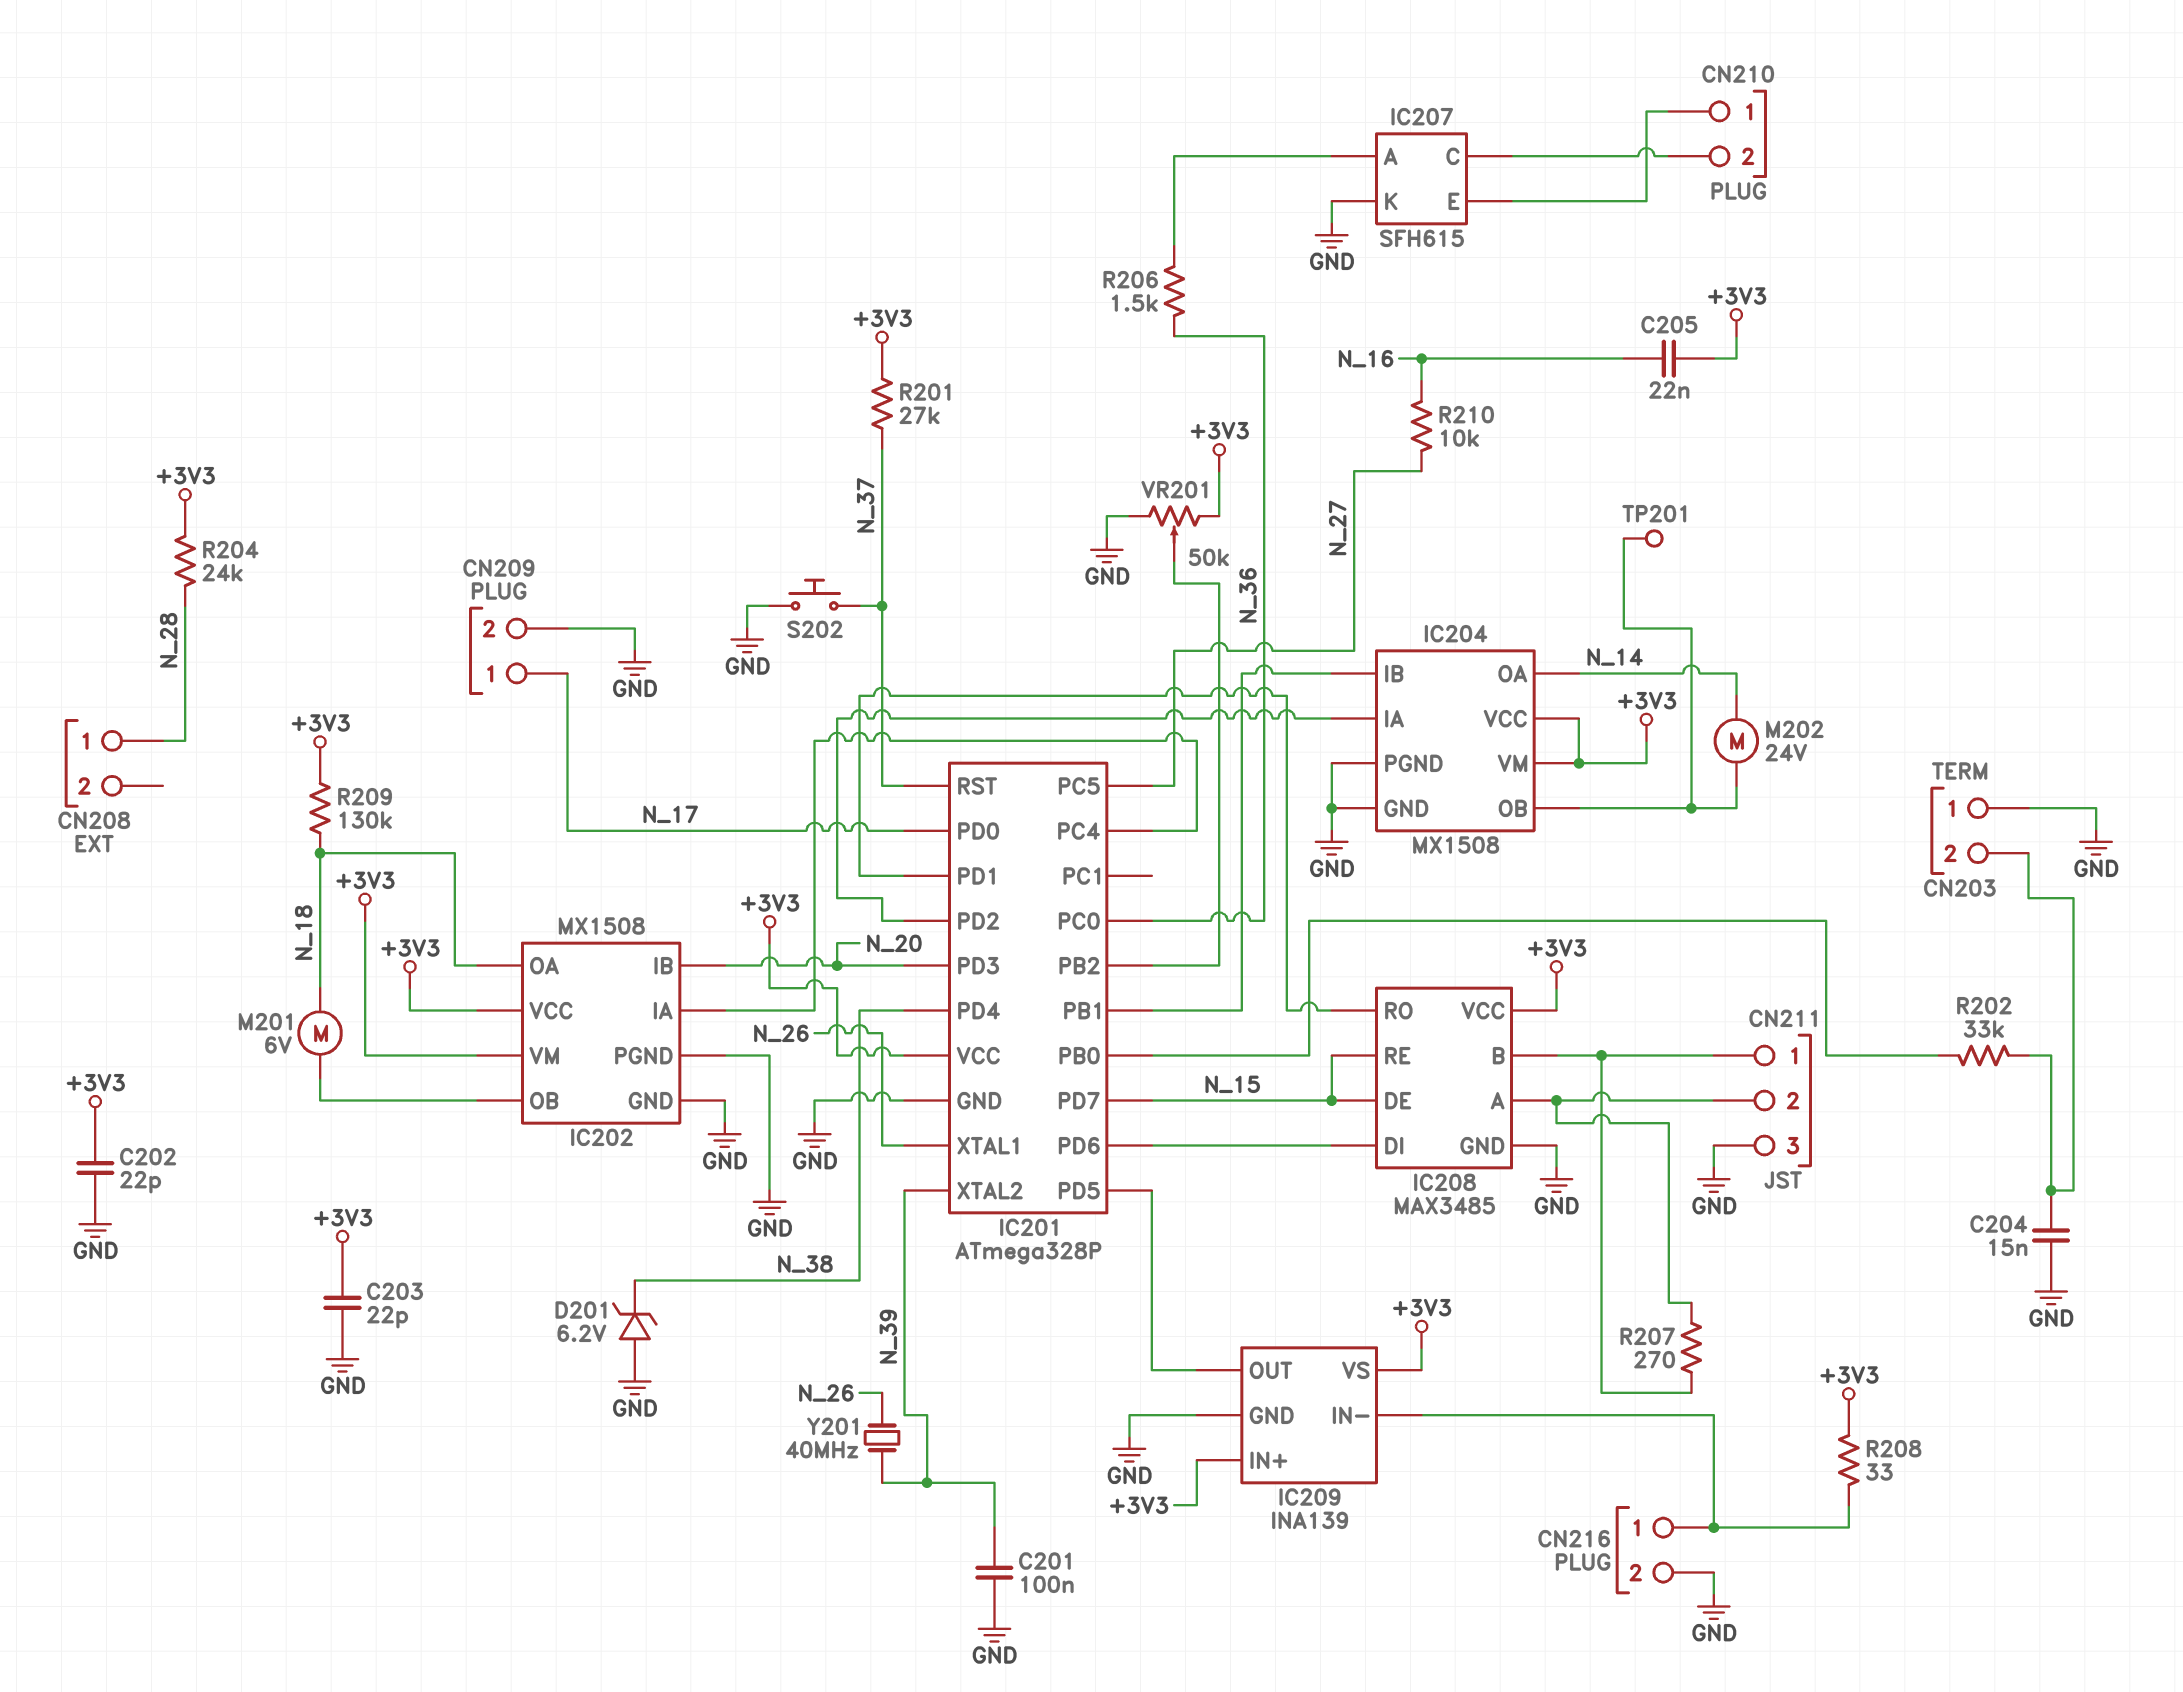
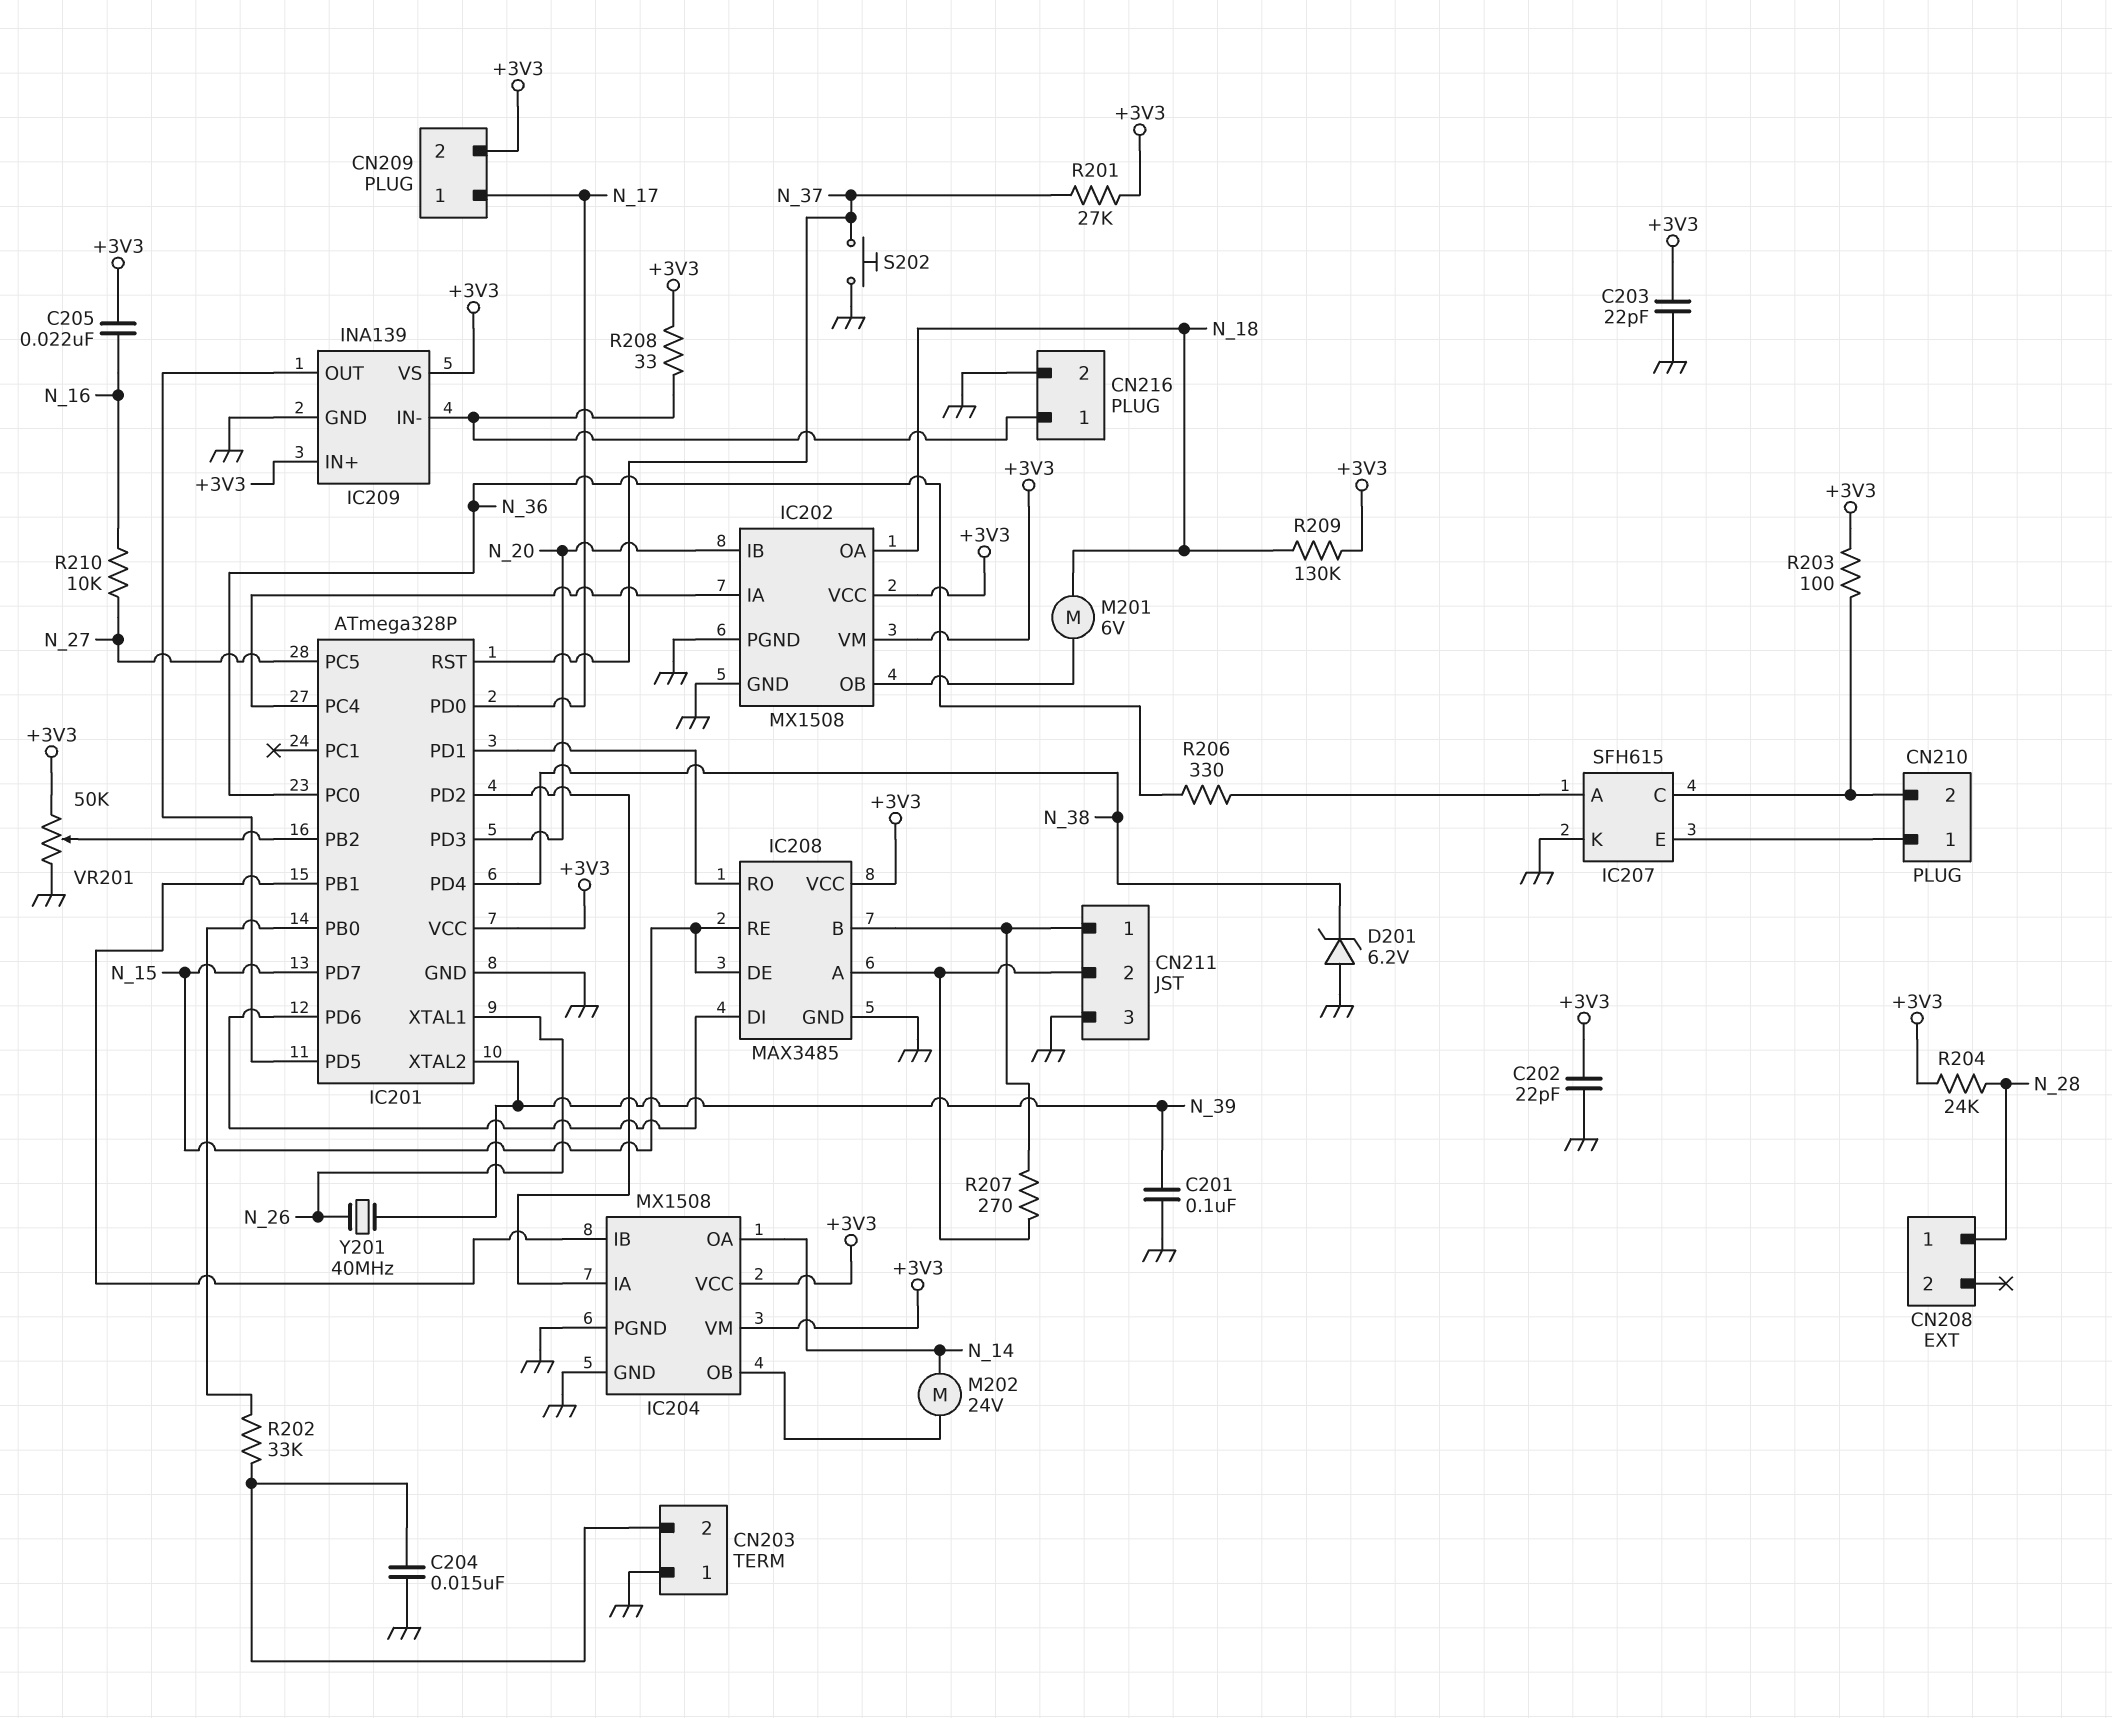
CN209 pin 2: GND -> +3V3
R203: none -> 100 (+3V3, CN210/2)
R206: 1.5k (IC207/A, N_36) -> 330 (IC207/A, N_36)
TP201: test point (IC204/OB) -> none

